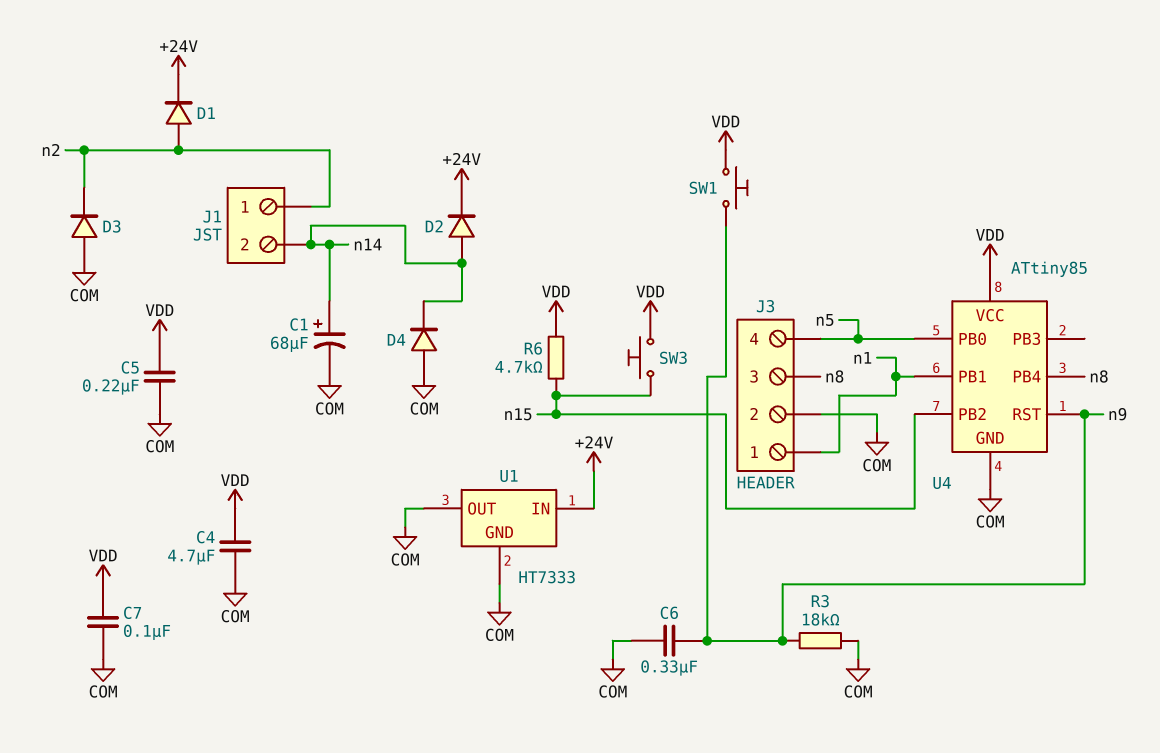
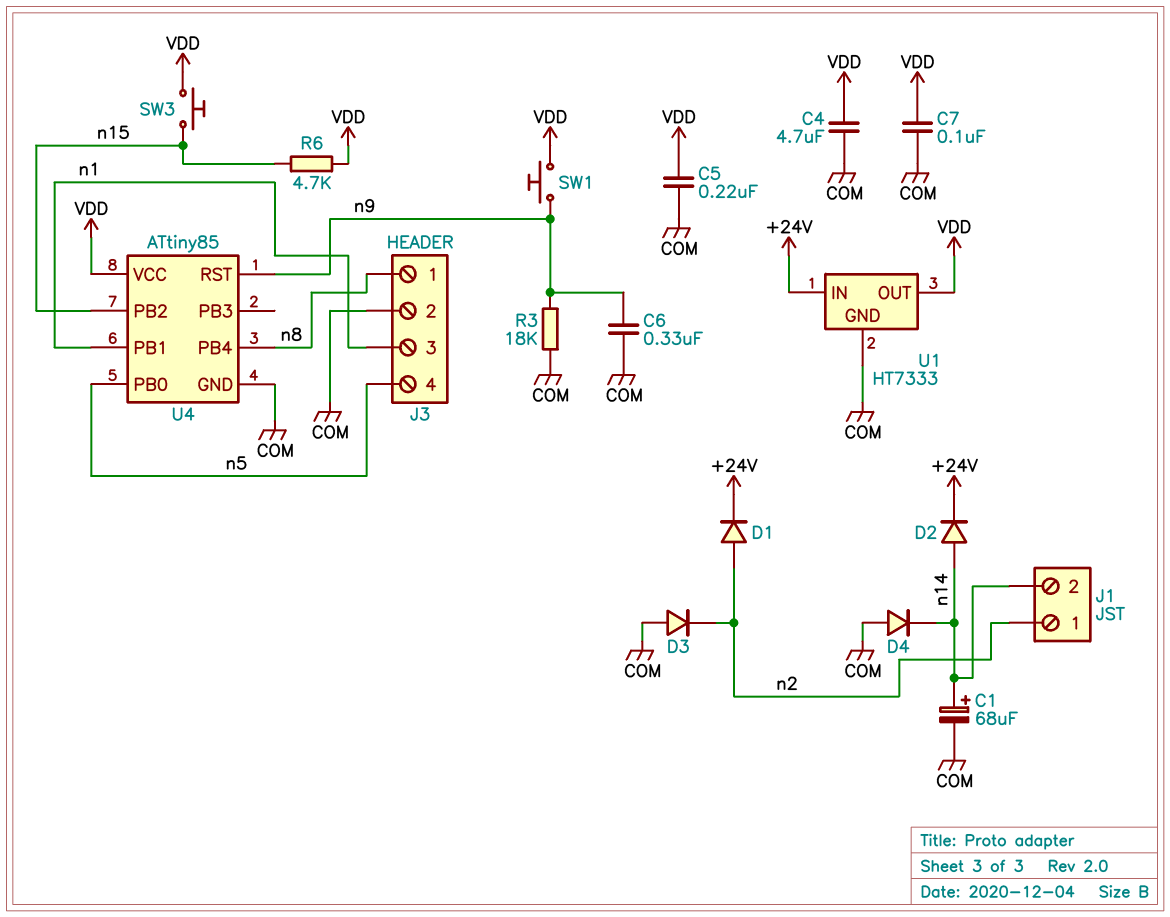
J3 pin 1: n1 -> n8
J3 pin 3: n8 -> n1
U1 pin OUT: COM -> VDD

